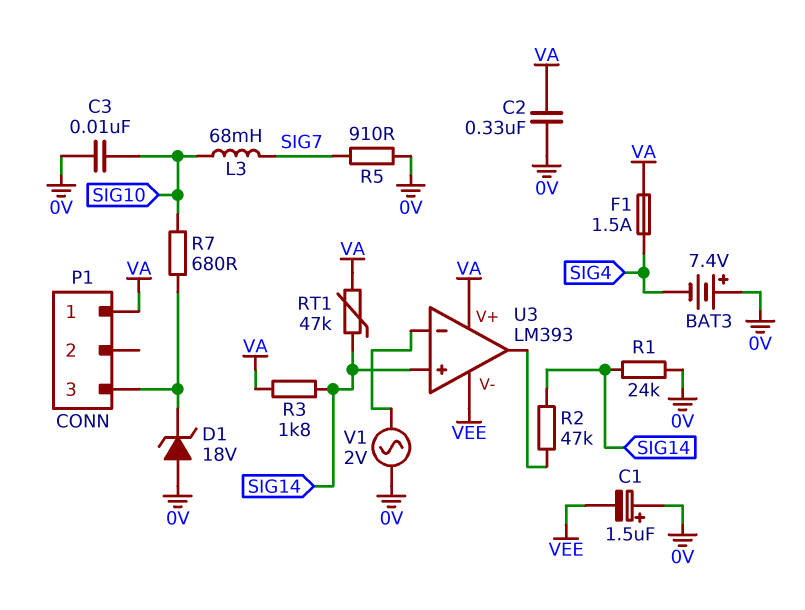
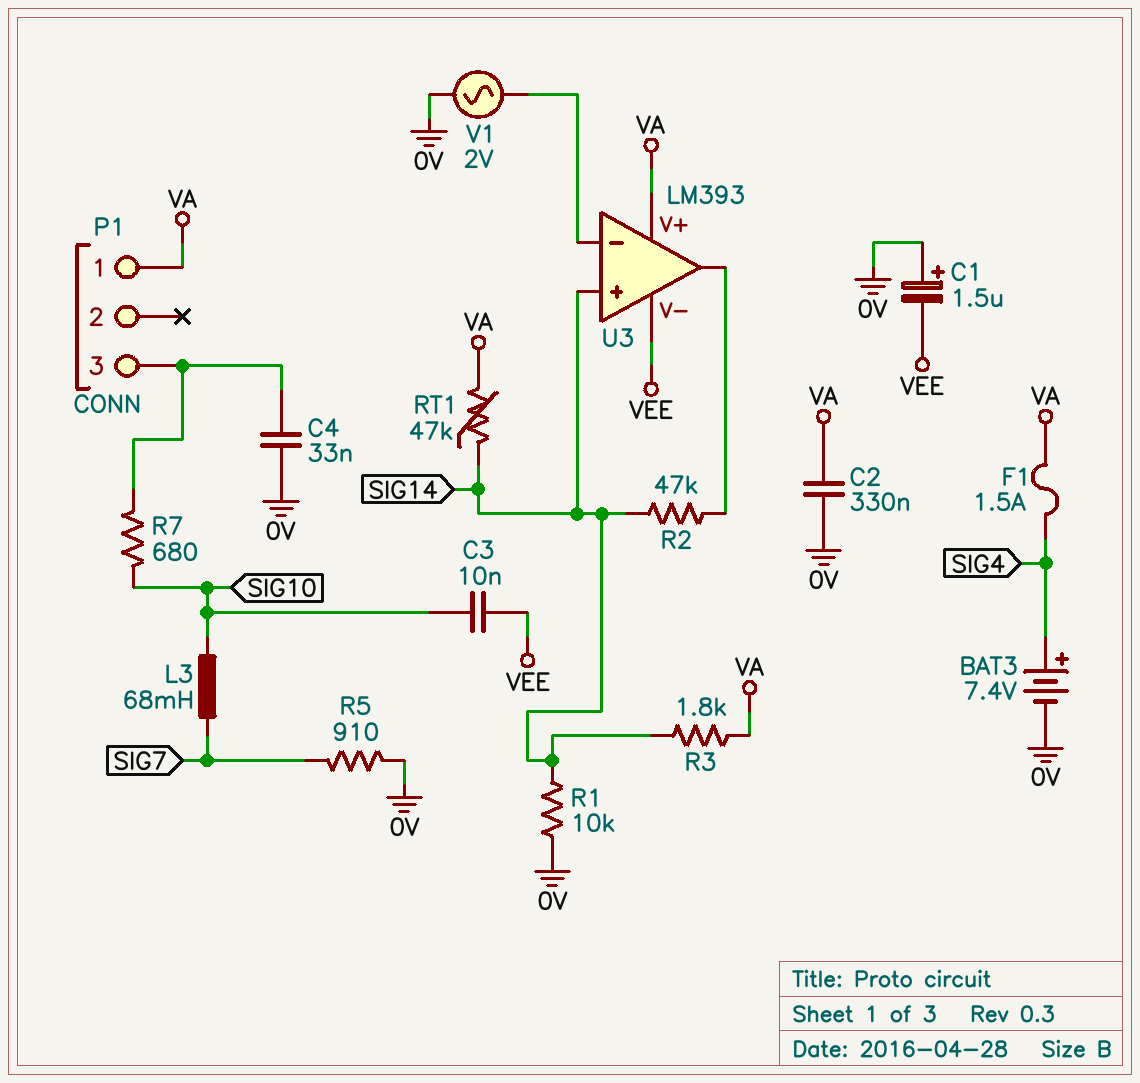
BAT3: 7.4V (plus 0V, minus SIG4) -> 7.4V (plus SIG4, minus 0V)
C3: 10nF (0V, SIG10) -> 10nF (SIG10, VEE)
C4: none -> 33nF (0V, P1/3)
D1: zener 18V (A 0V, K P1/3) -> none
R1: 24k (0V, SIG14) -> 10k (0V, SIG14)

